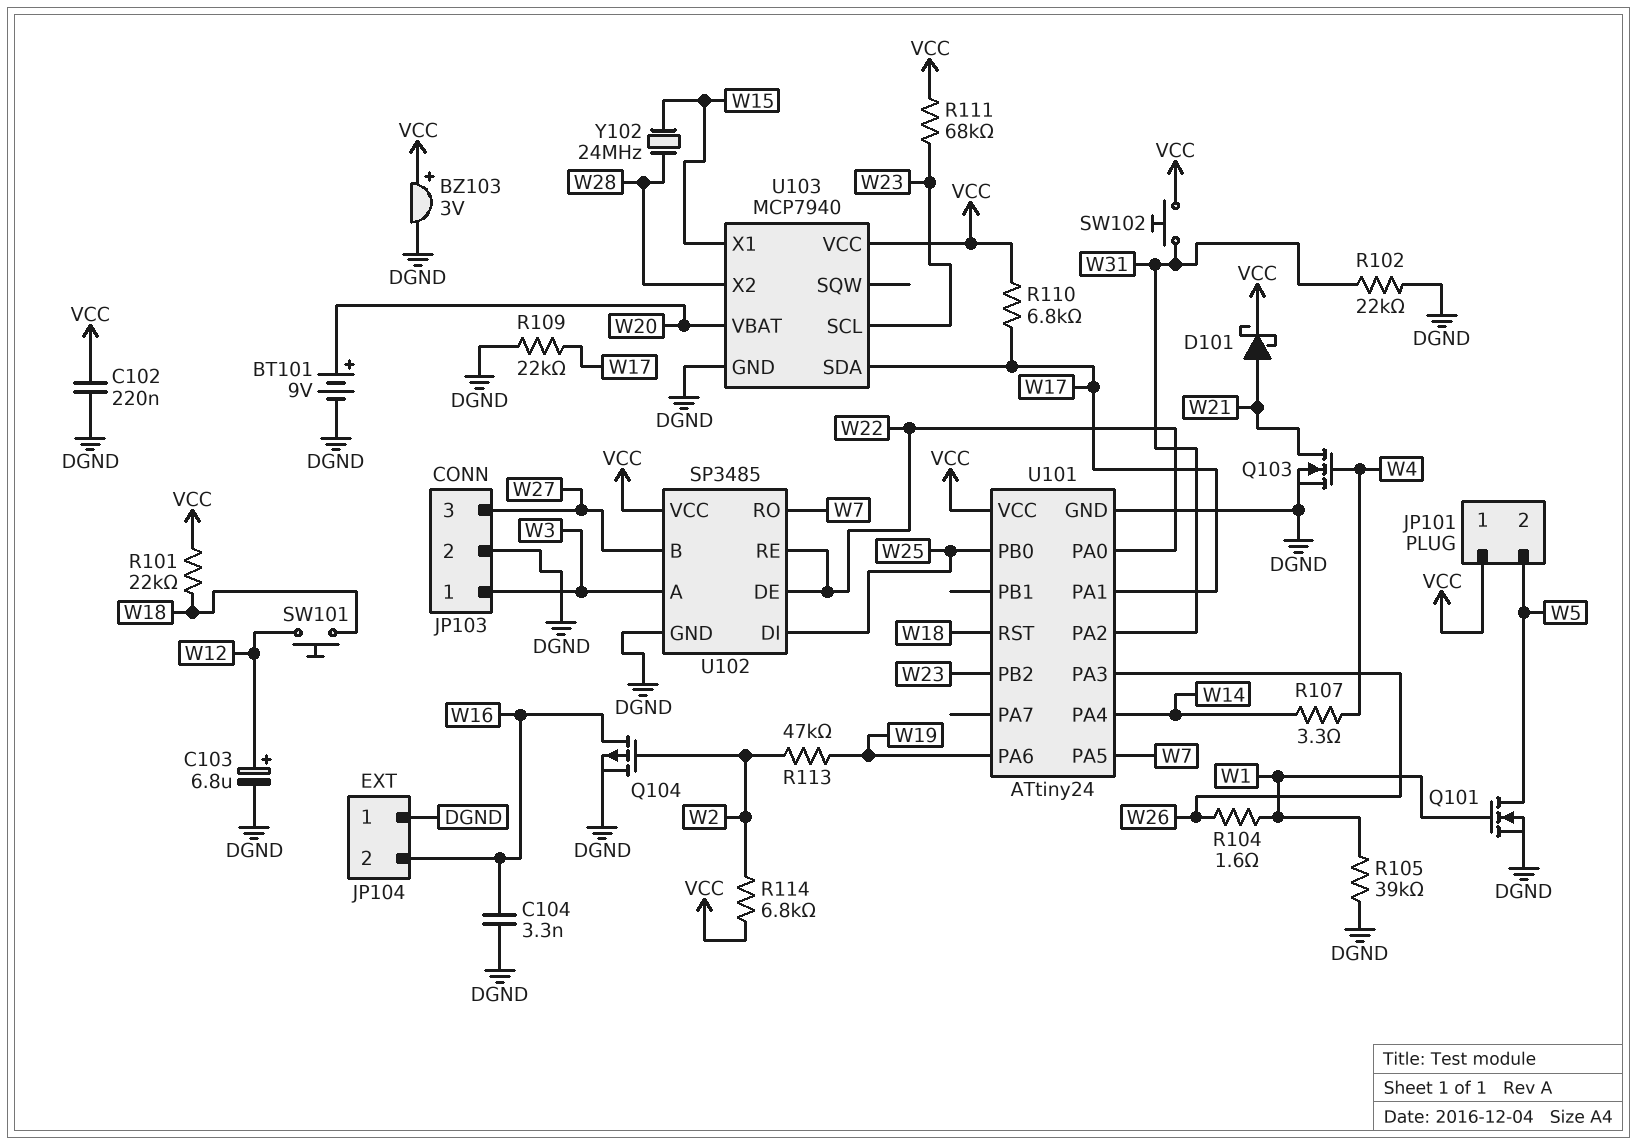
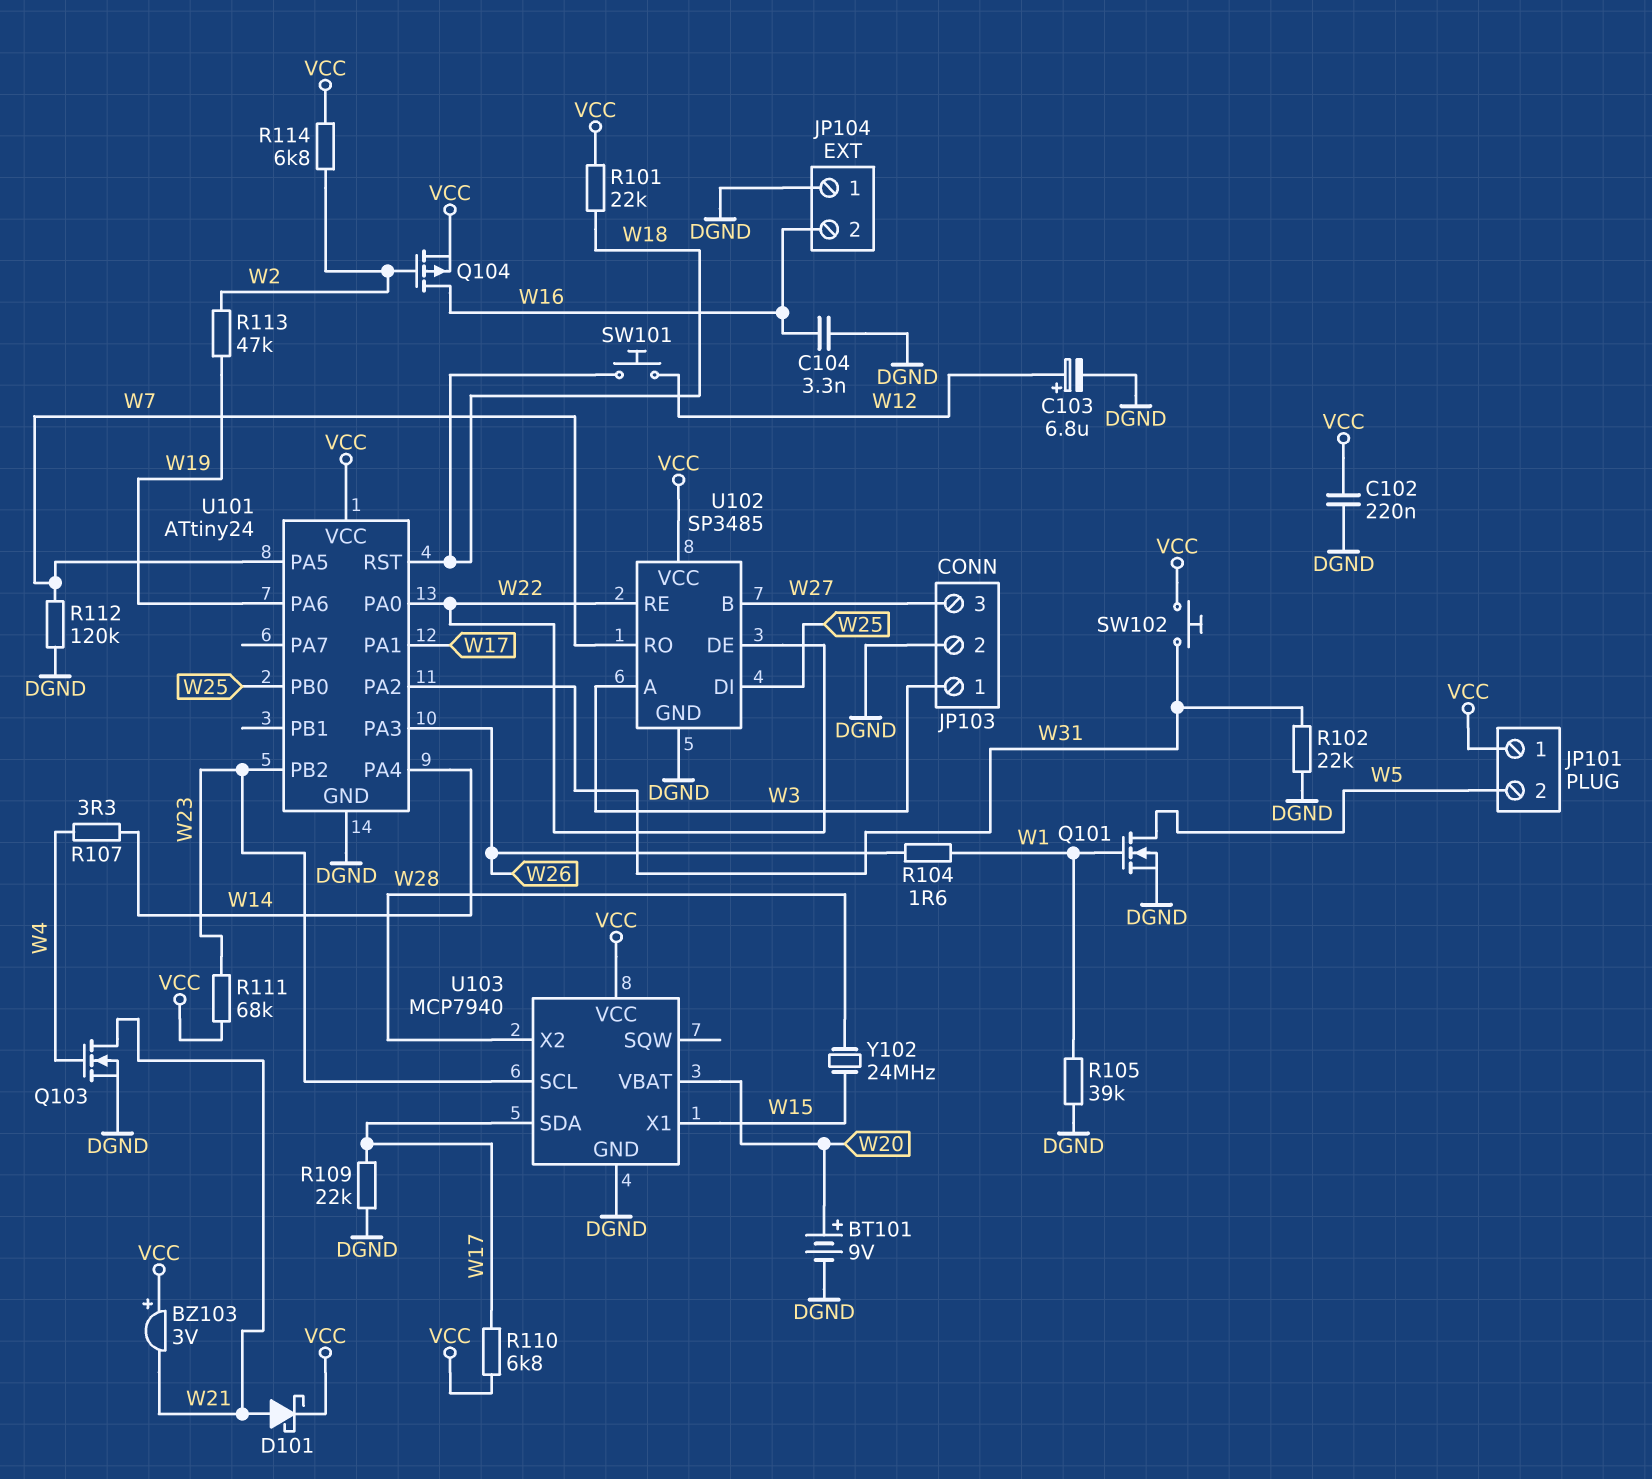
BZ103: buzzer 3V (plus VCC, minus DGND) -> buzzer 3V (plus VCC, minus W21)
Q104: PMOS (G W2, D W16, S DGND) -> PMOS (G W2, D W16, S VCC)
R112: none -> 120k (DGND, W7)

